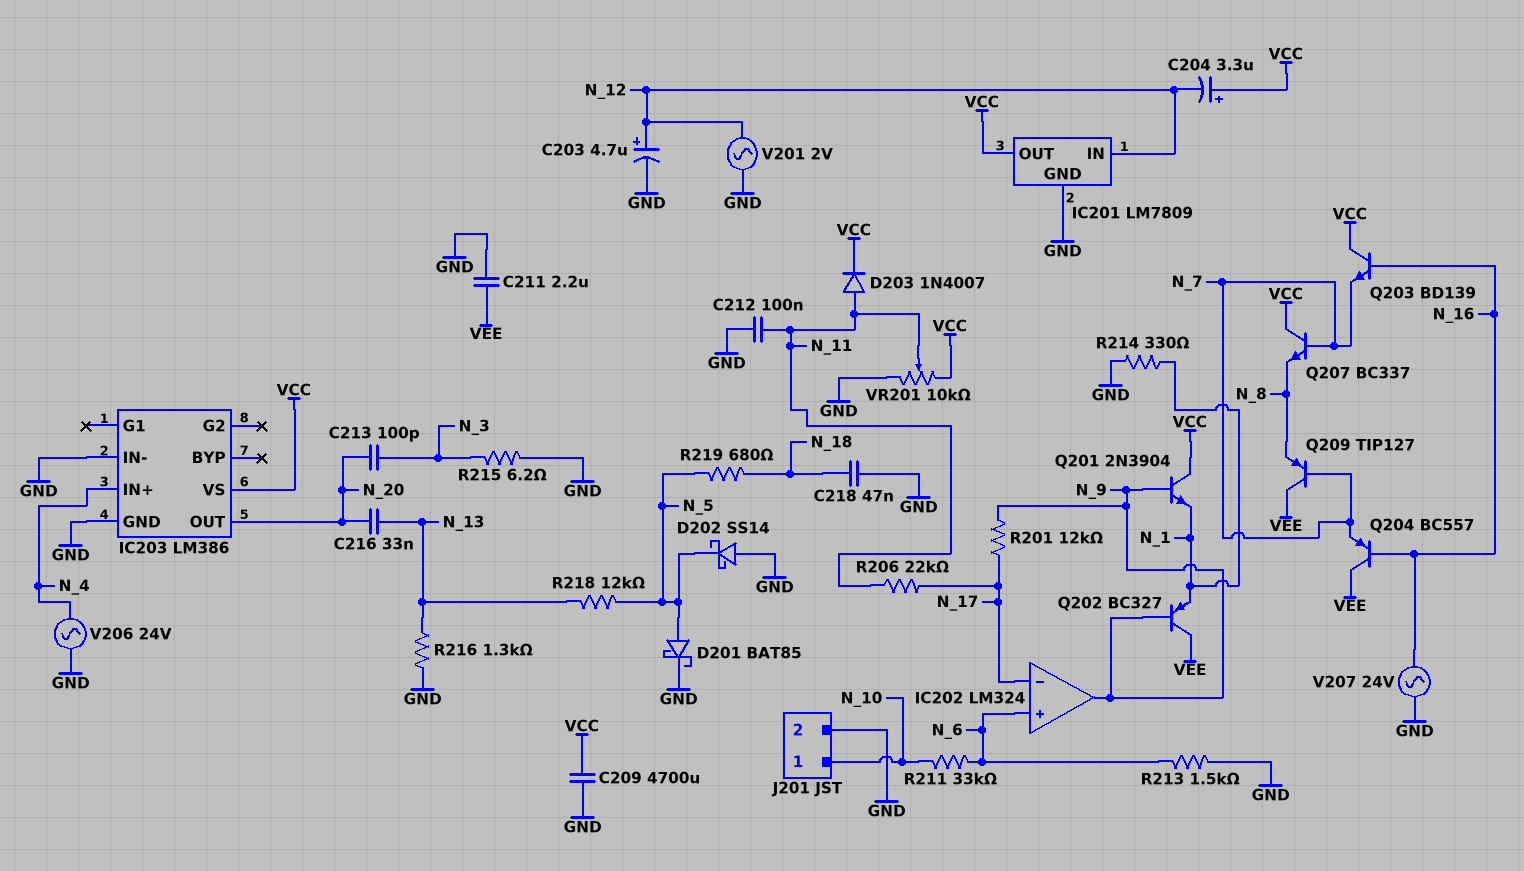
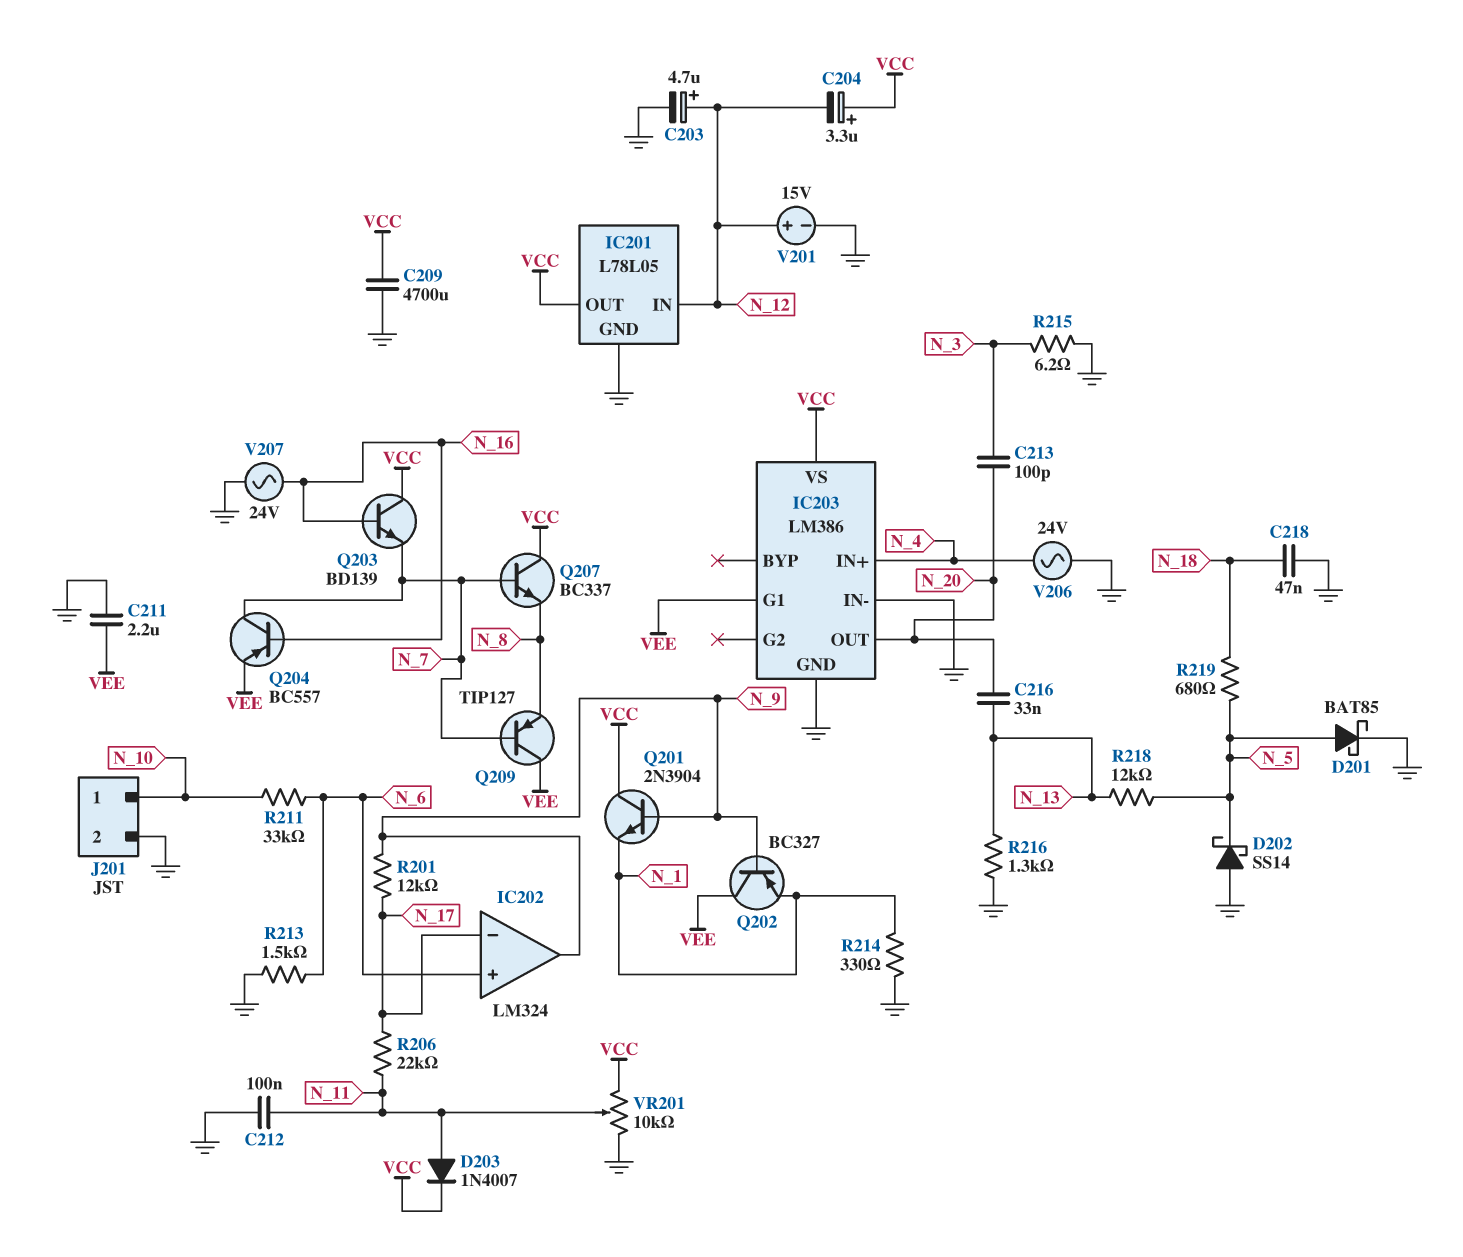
IC201: LM7809 -> L78L05
IC203 pin G1: none -> VEE
Q204: PNP BC557 (B N_16, C VEE, E N_7) -> PNP BC557 (B N_16, C N_7, E VEE)
V201: AC 2V (GND, N_12) -> 15V (plus N_12, minus GND)

